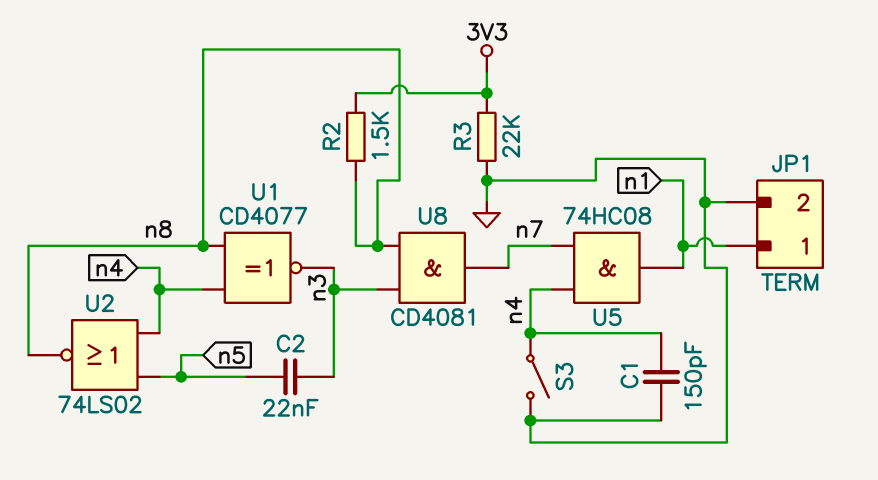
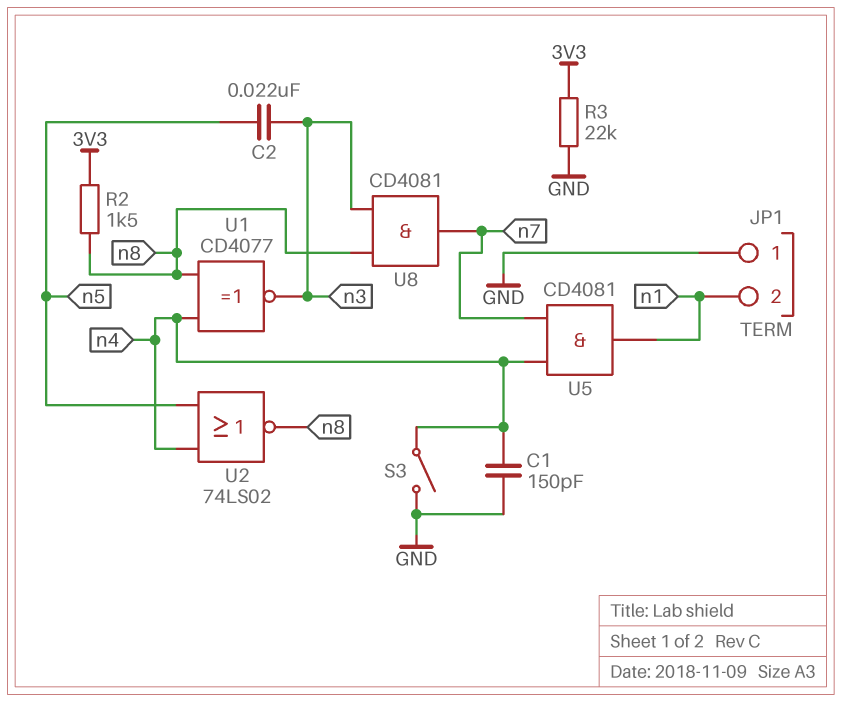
JP1 pin 1: n1 -> GND
JP1 pin 2: GND -> n1
U5: AND 74HC08 (in n4, in n7, out n1) -> AND CD4081 (in n4, in n7, out n1)

